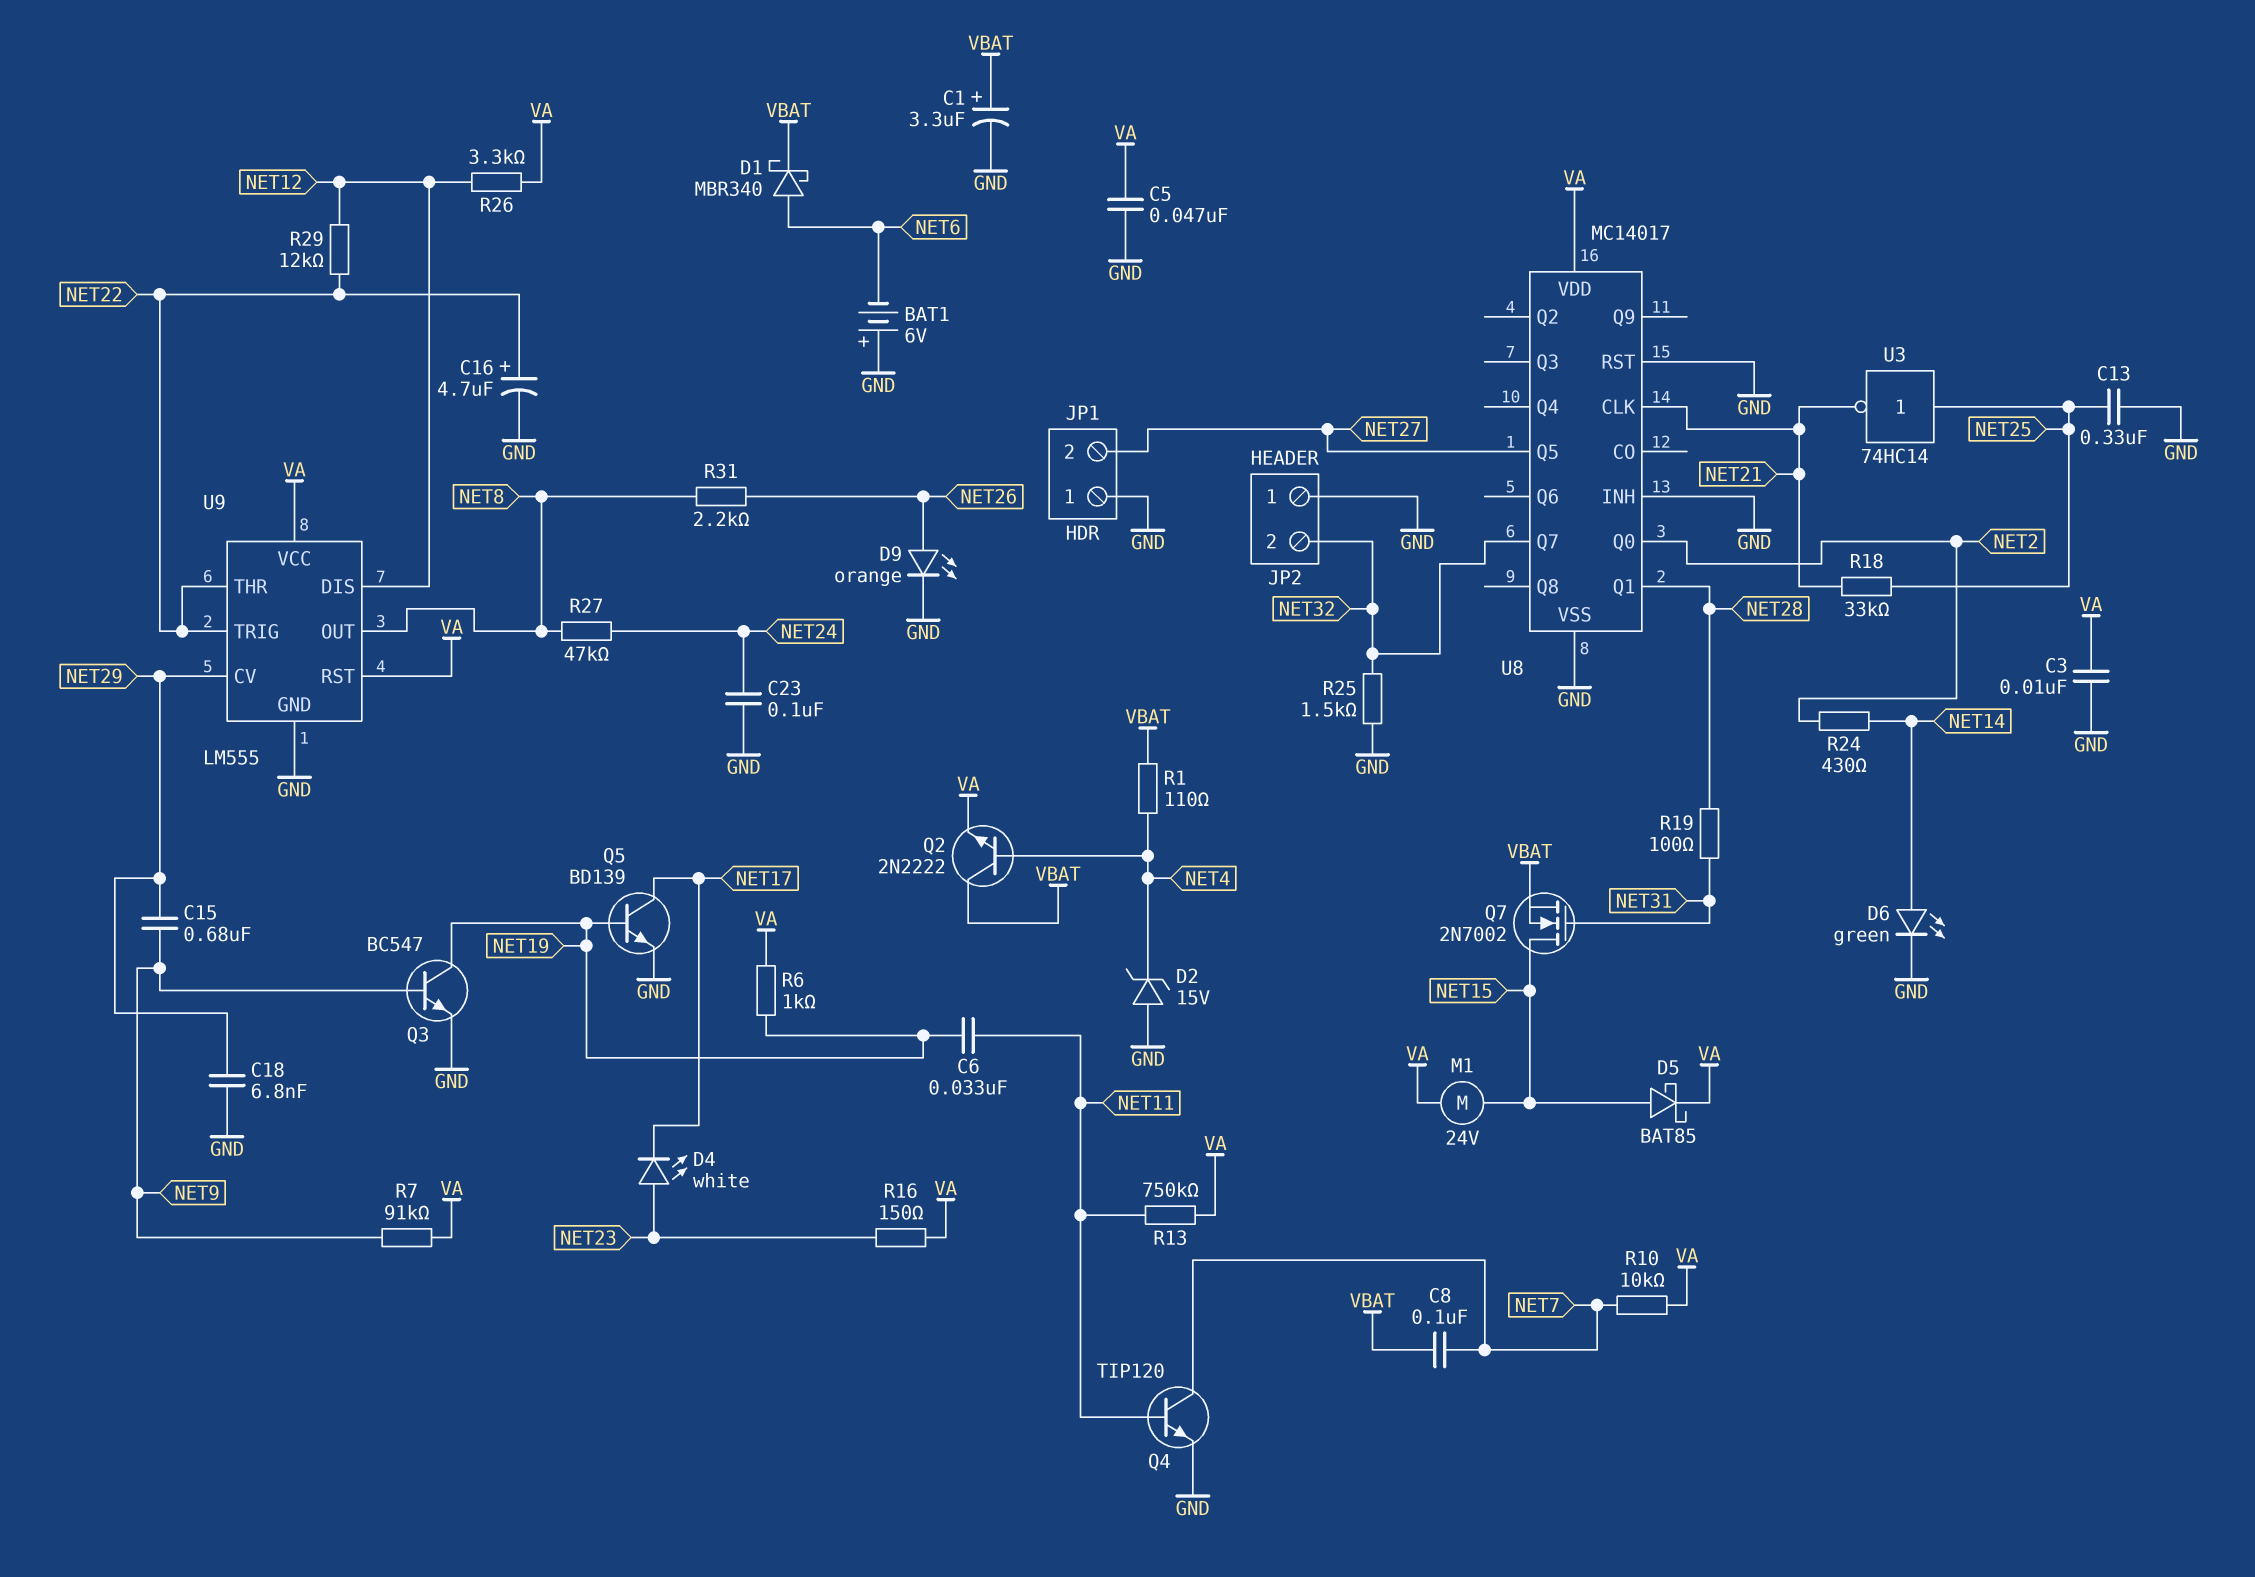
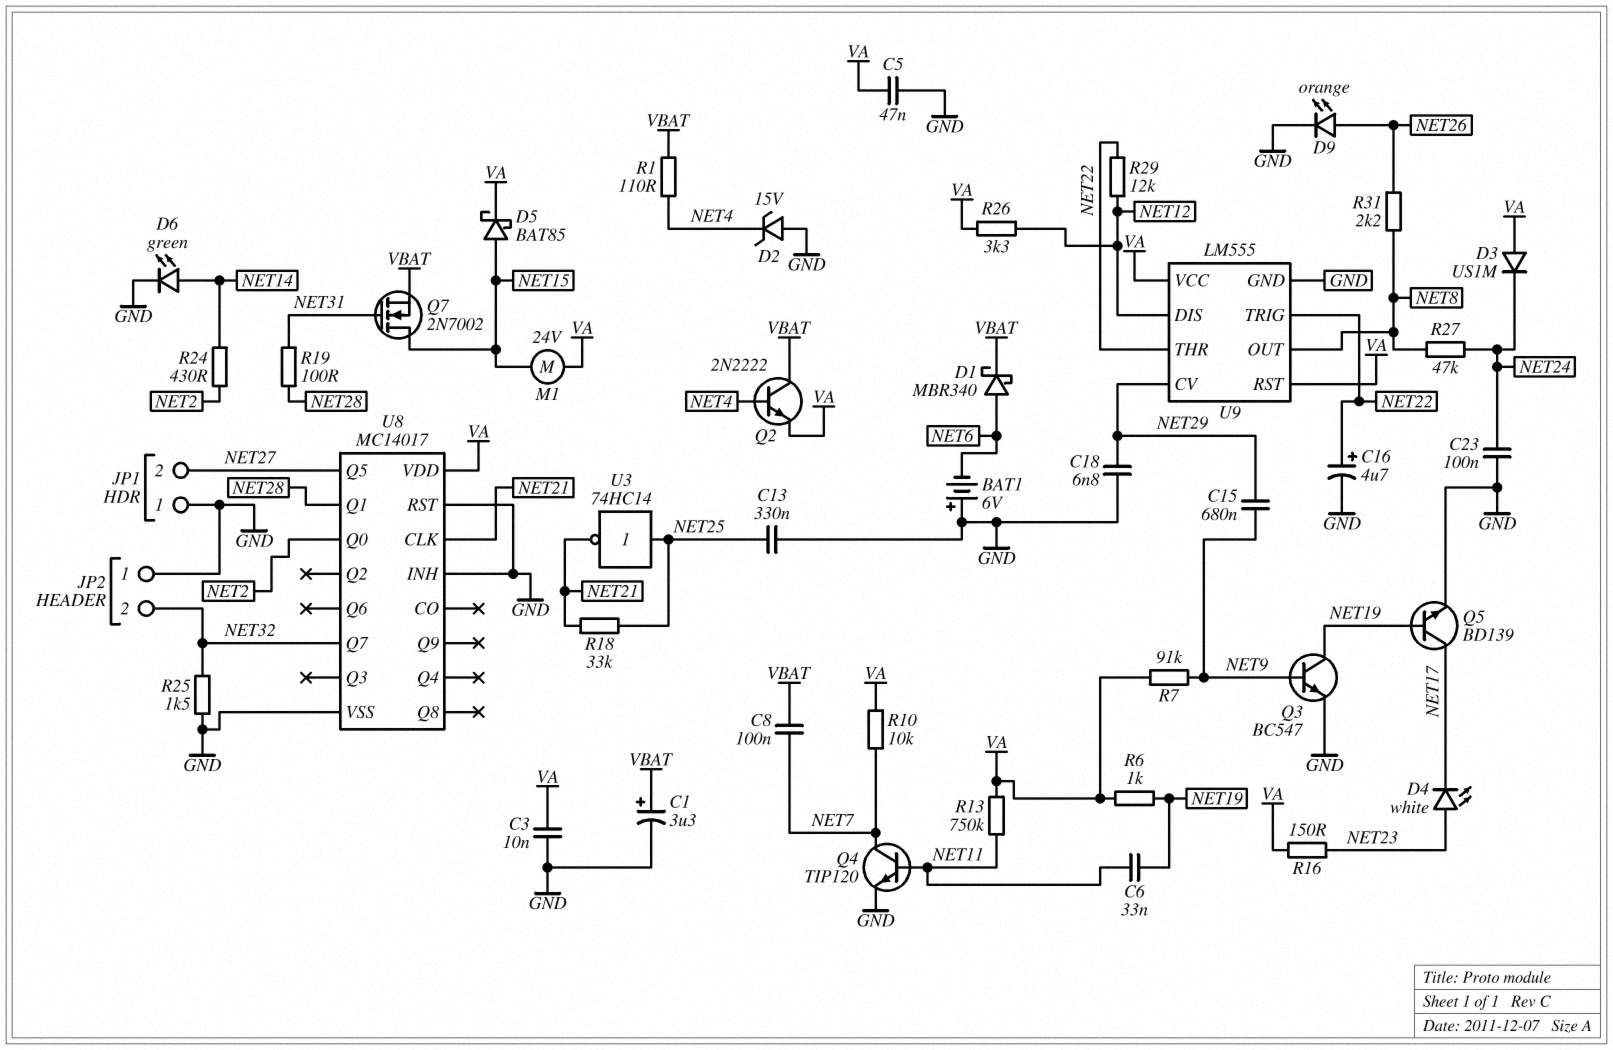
D3: none -> diode US1M (A VA, K NET24)

